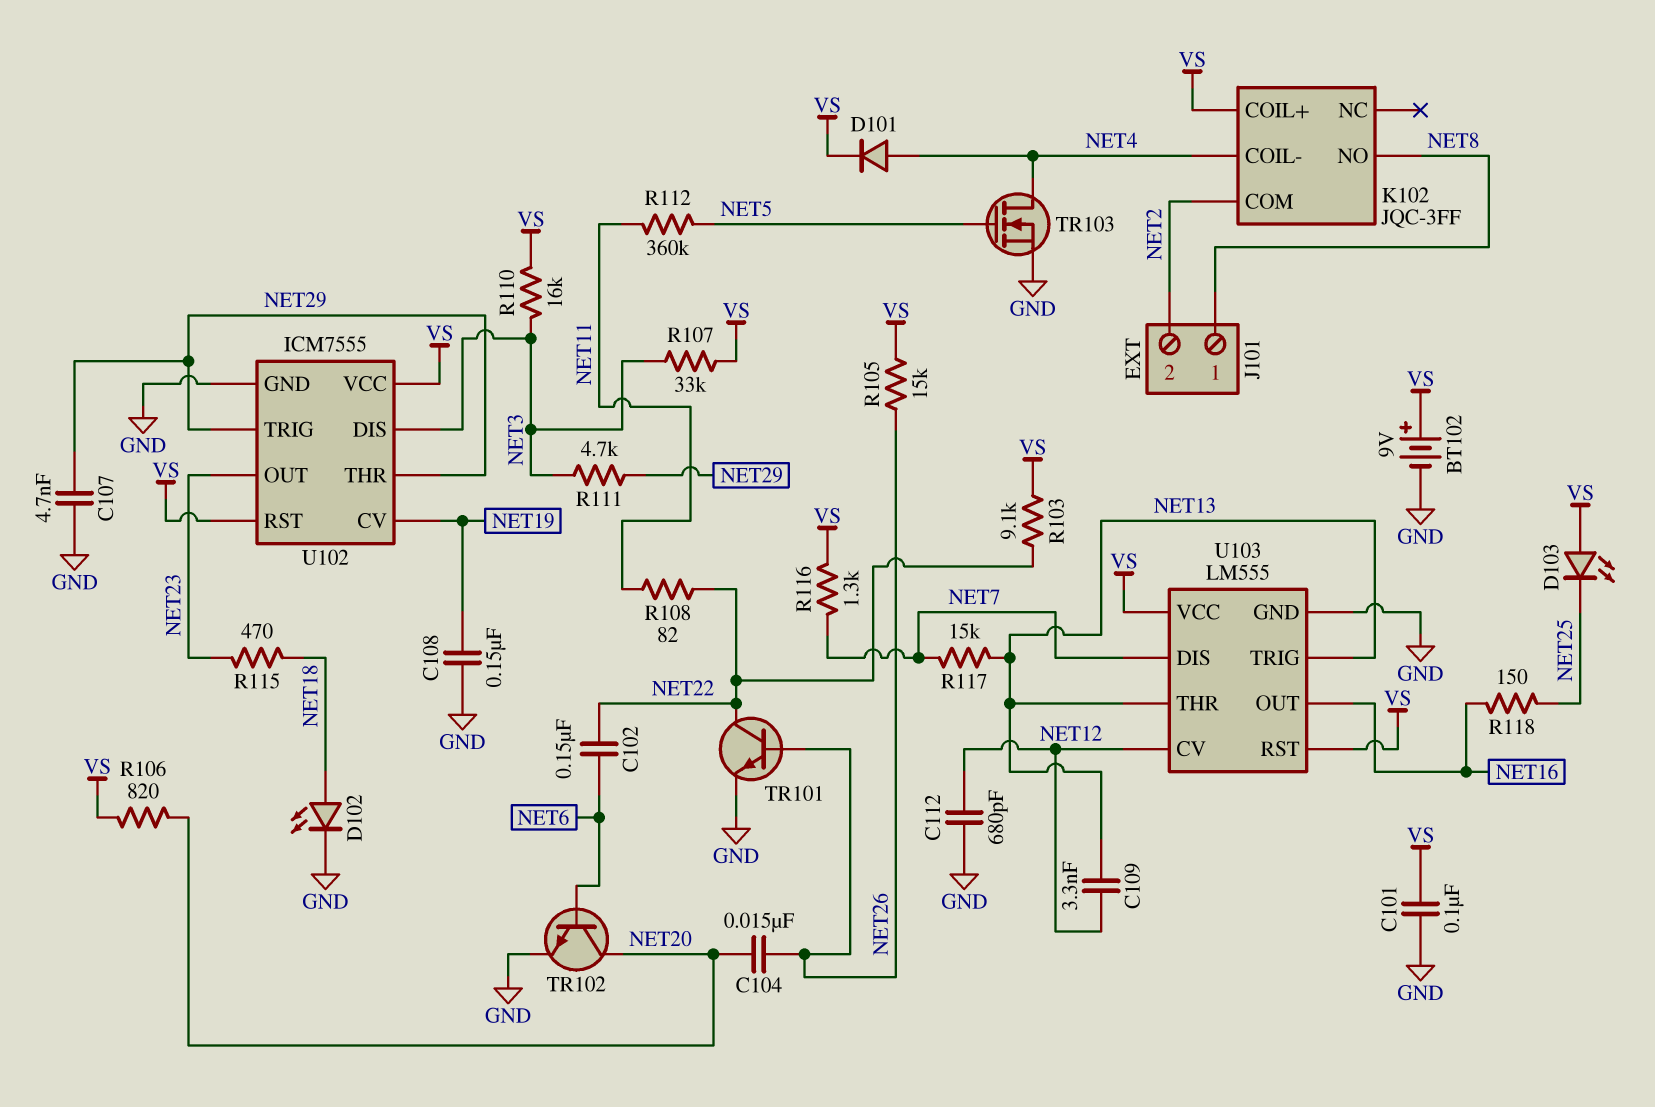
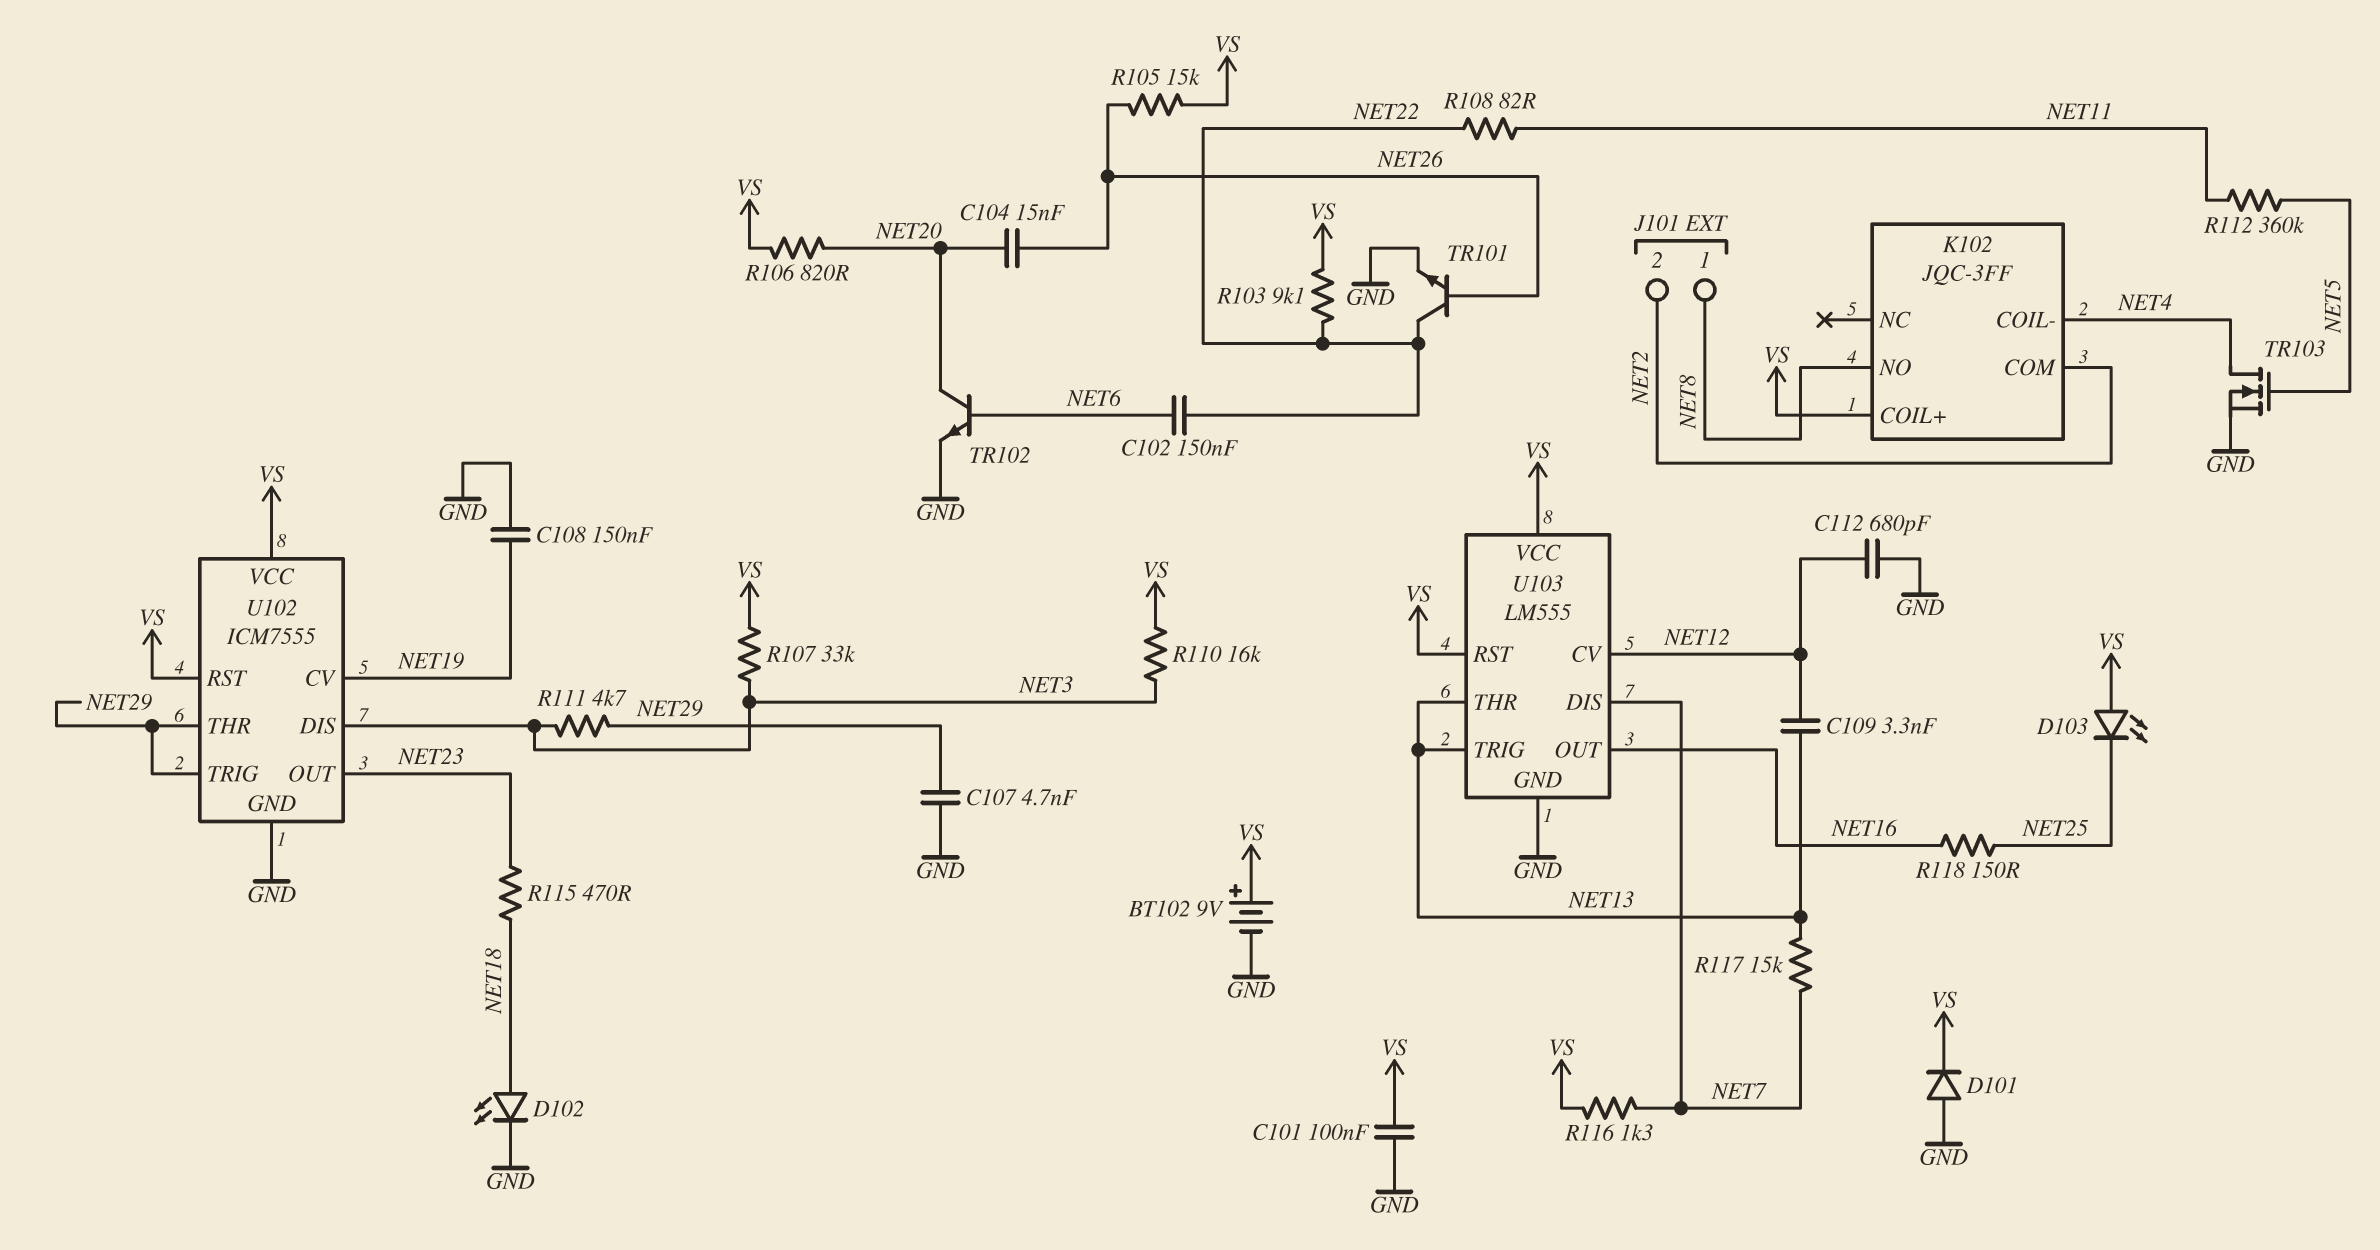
D101: diode (A NET4, K VS) -> diode (A GND, K VS)

